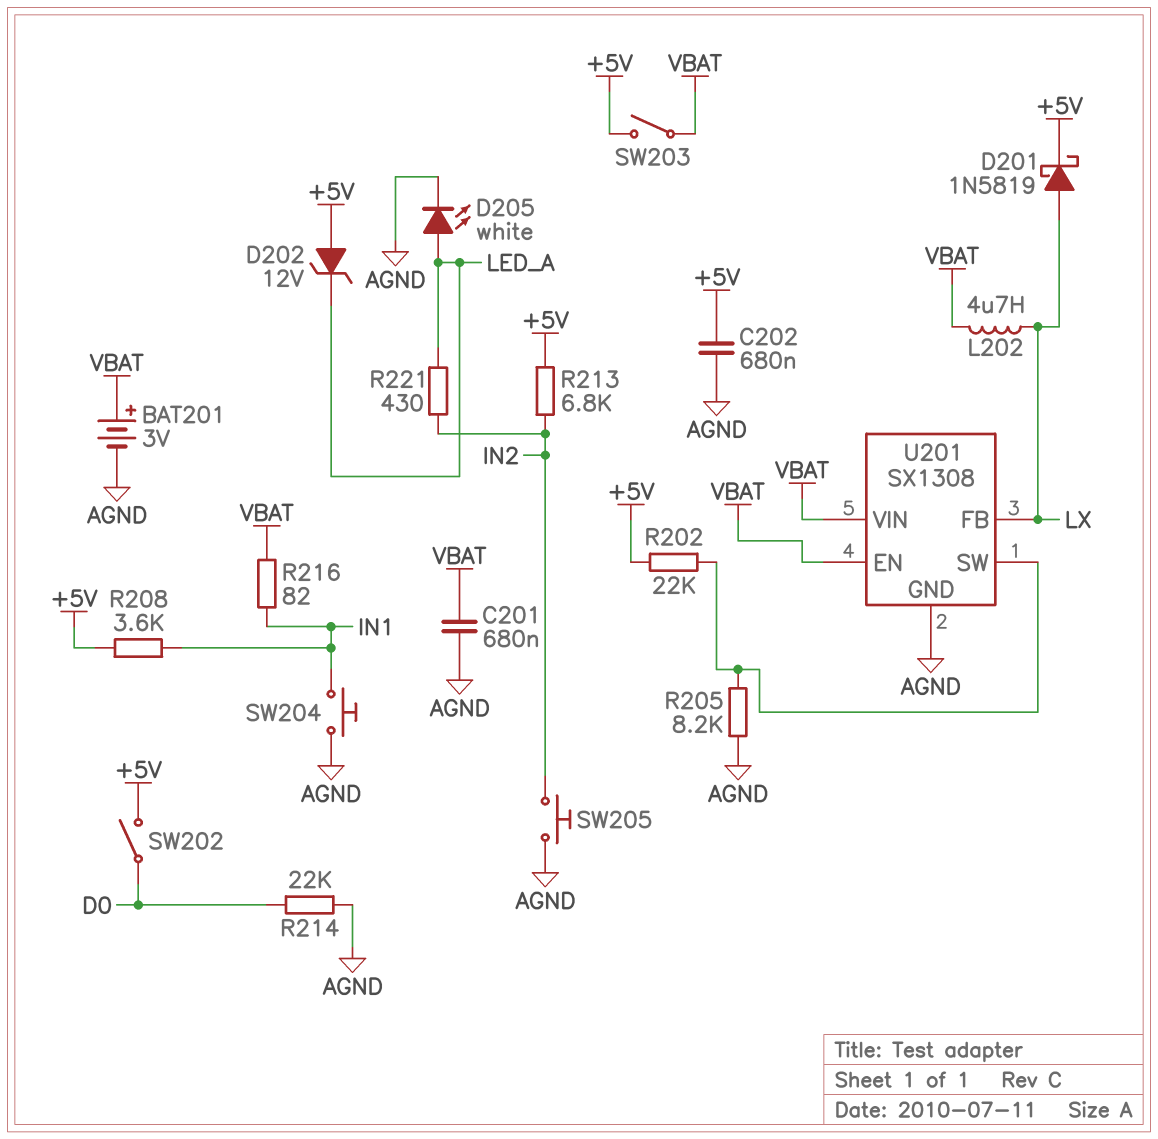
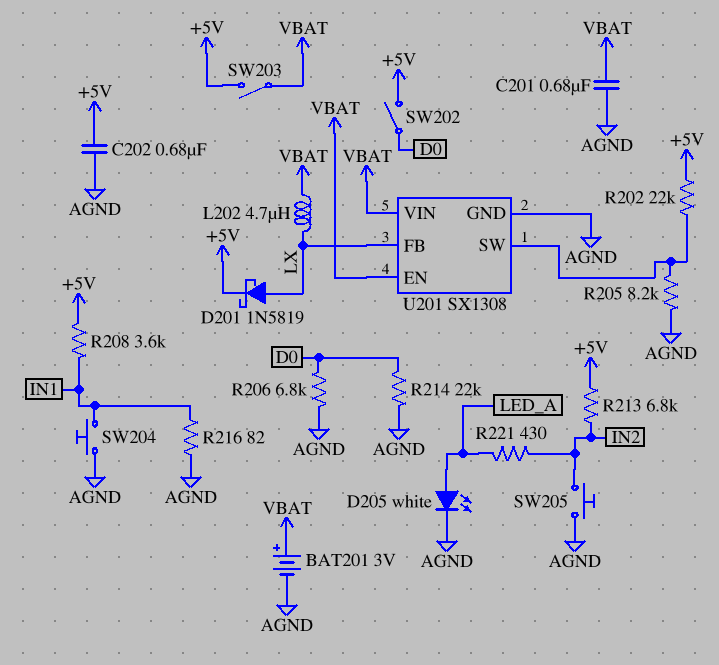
D202: zener 12V (A +5V, K LED_A) -> none
R206: none -> 6.8k (AGND, D0)
R216: 82 (IN1, VBAT) -> 82 (AGND, IN1)

